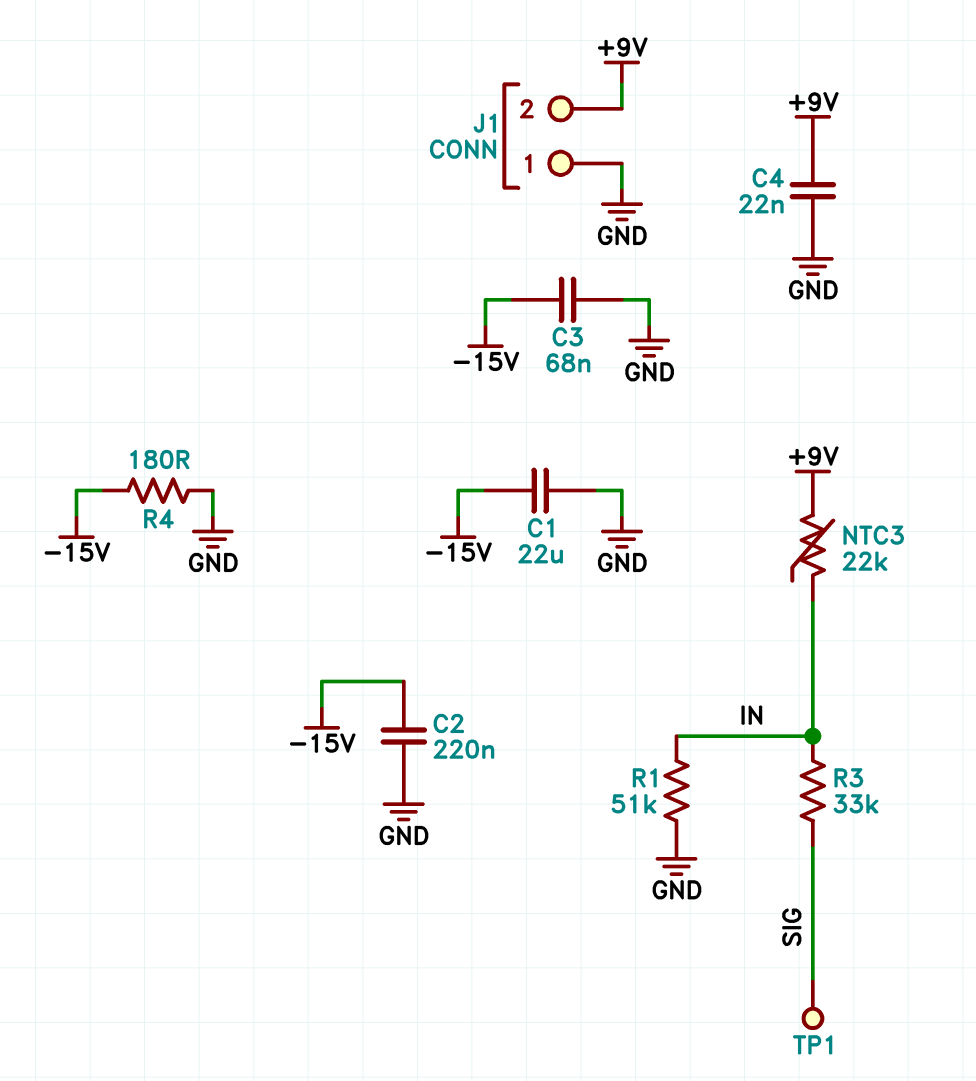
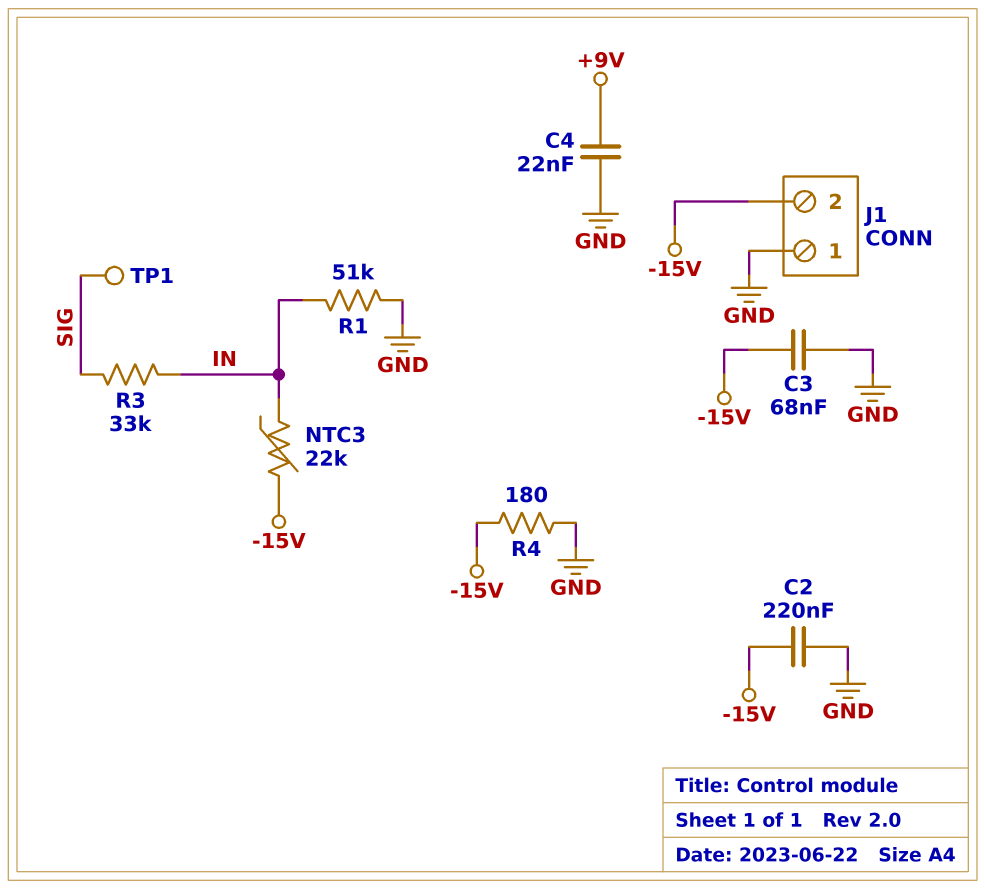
C1: 22uF (-15V, GND) -> none
J1 pin 2: +9V -> -15V
NTC3: 22k (+9V, IN) -> 22k (-15V, IN)

